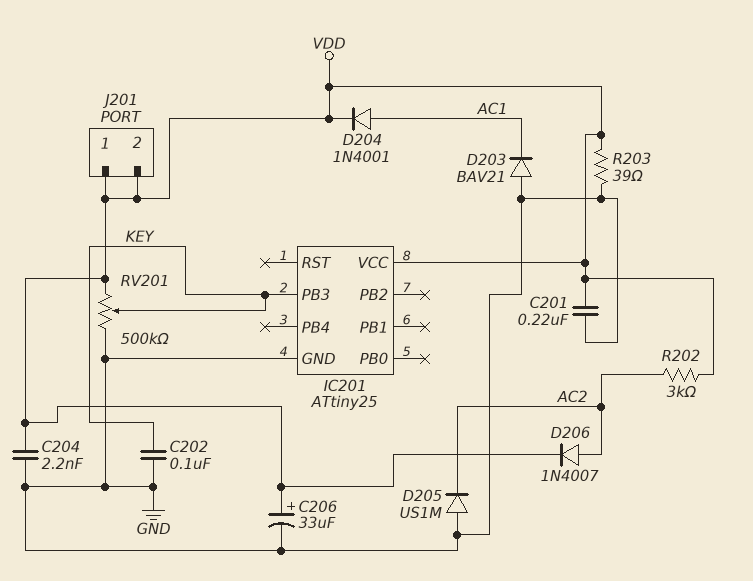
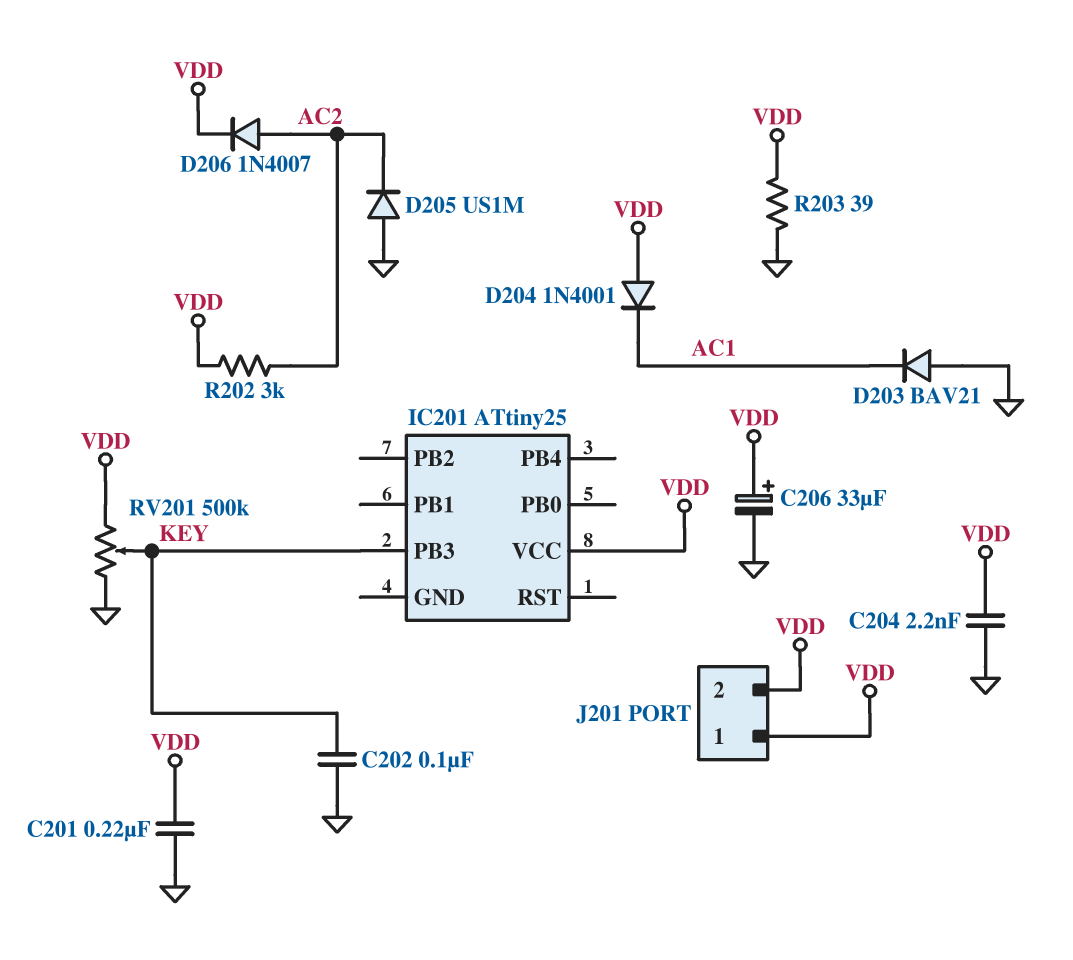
D204: diode 1N4001 (A AC1, K VDD) -> diode 1N4001 (A VDD, K AC1)
IC201 pin GND: GND -> none

